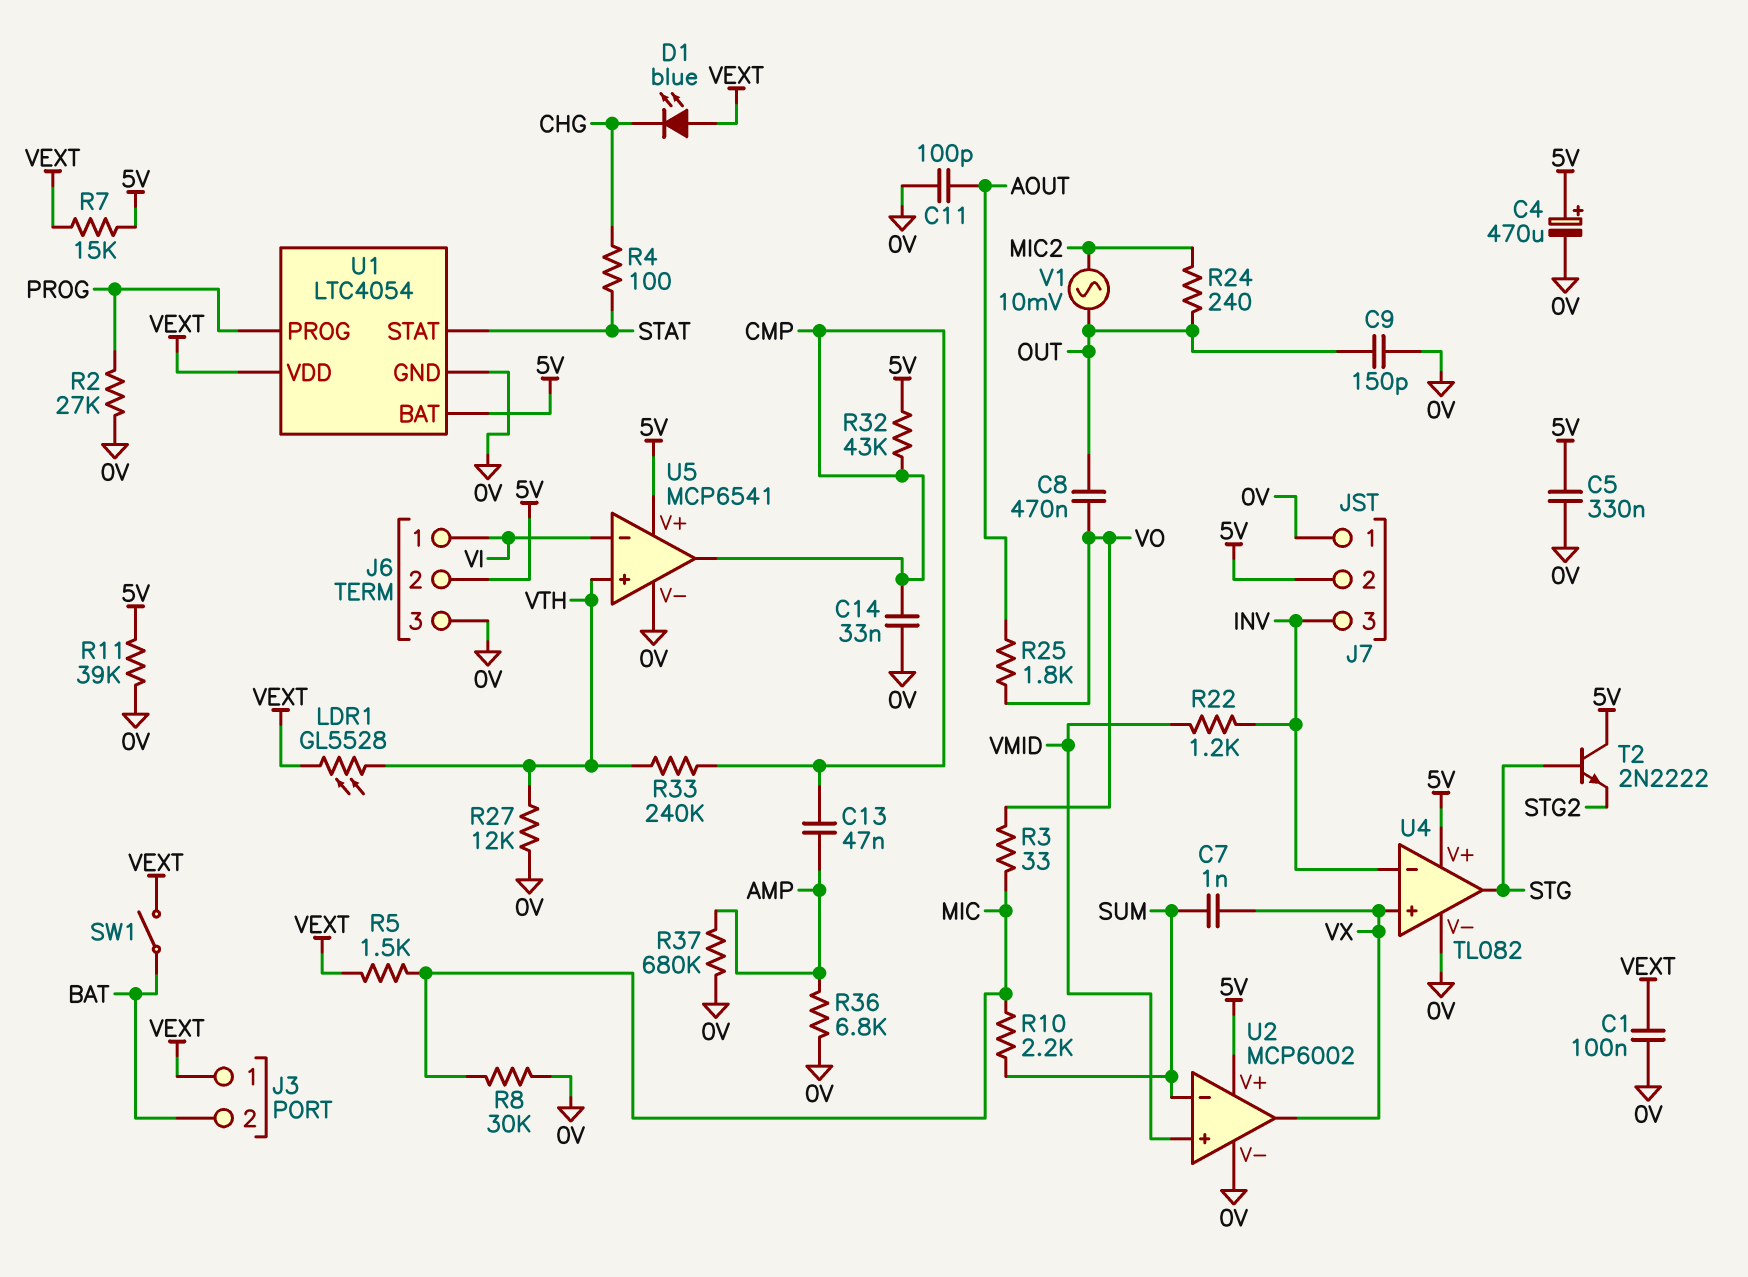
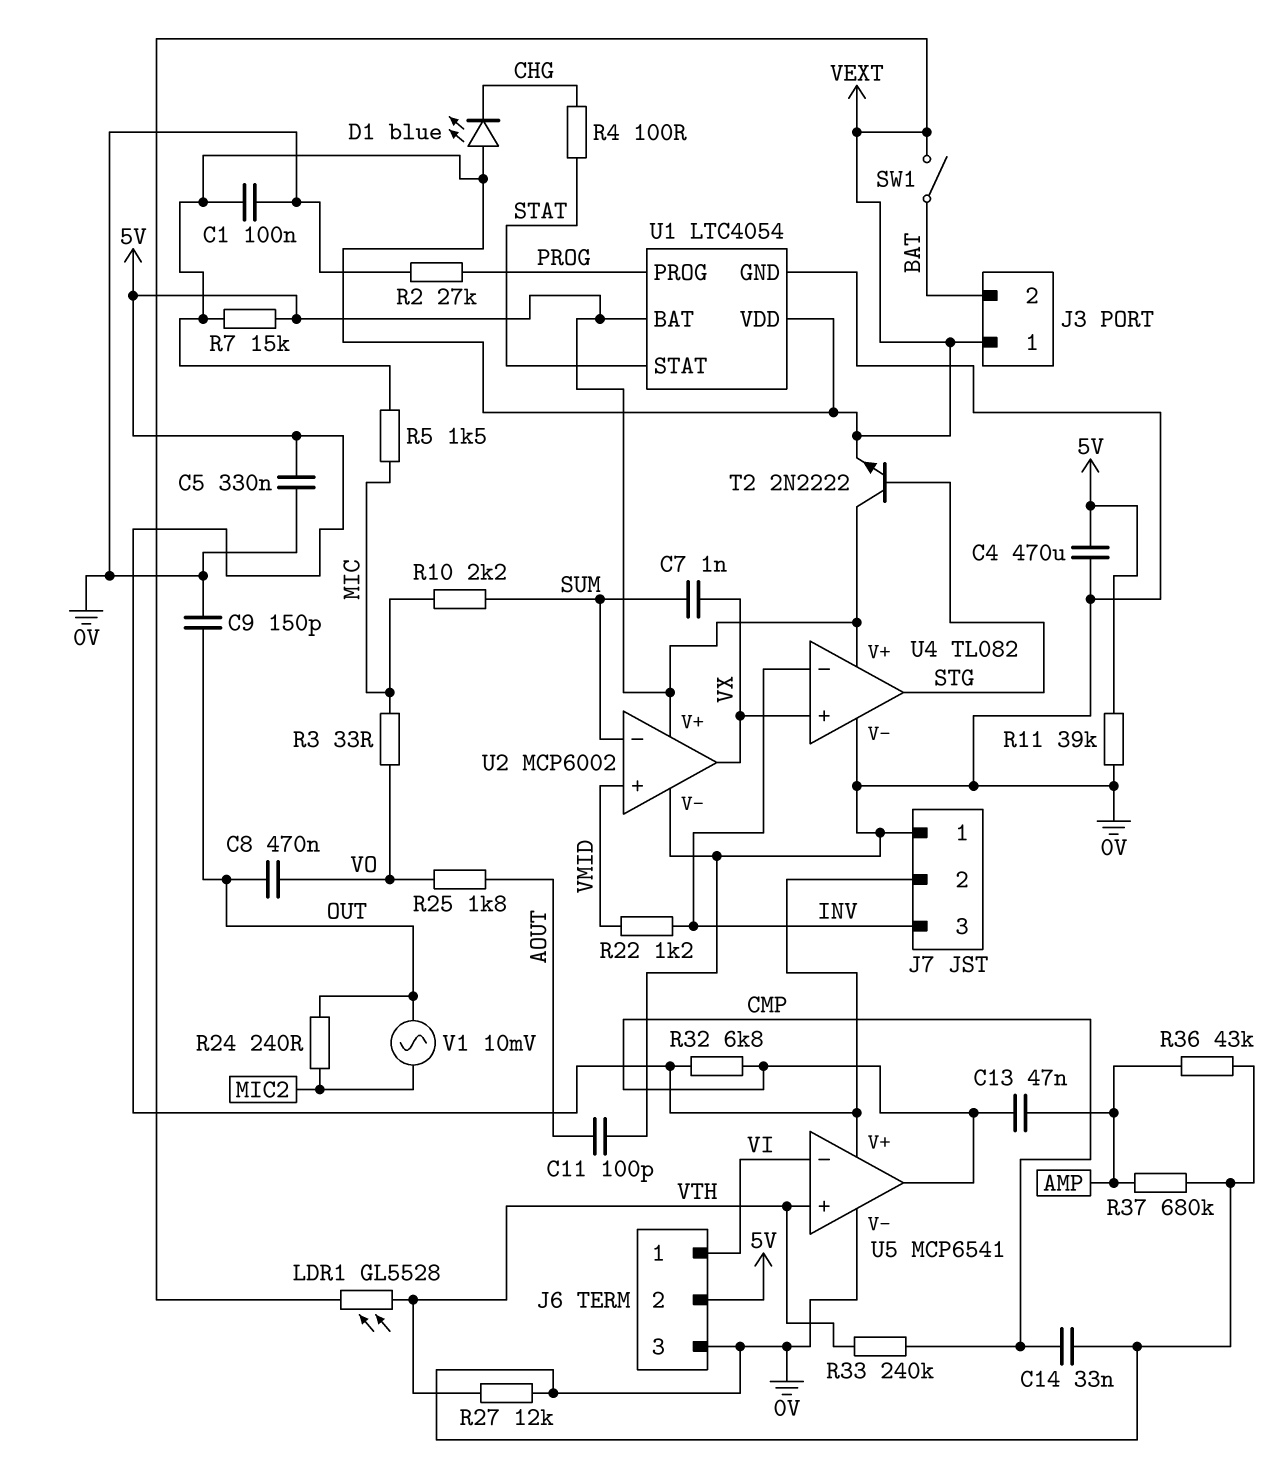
C4: 470uF (plus 5V, minus 0V) -> 470uF (0V, 5V)
R8: 30k (0V, MIC) -> none
R32: 43k (5V, CMP) -> 6.8k (5V, CMP)
R36: 6.8k (0V, AMP) -> 43k (0V, AMP)
T2: NPN 2N2222 (B STG, C 5V, E STG2) -> NPN 2N2222 (B STG, C 5V, E VEXT)

